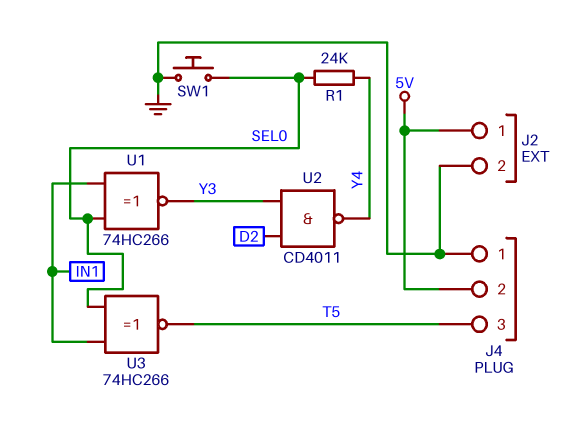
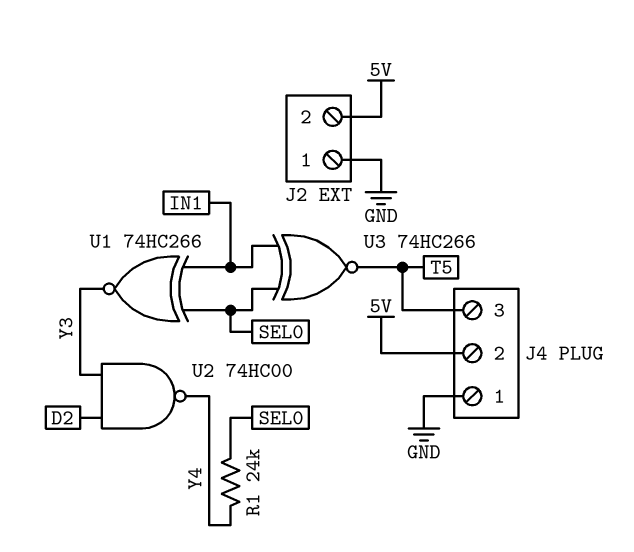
J2 pin 1: 5V -> GND
J2 pin 2: GND -> 5V
SW1: button (GND, SEL0) -> none
U2: NAND CD4011 (in D2, in Y3, out Y4) -> NAND 74HC00 (in D2, in Y3, out Y4)

